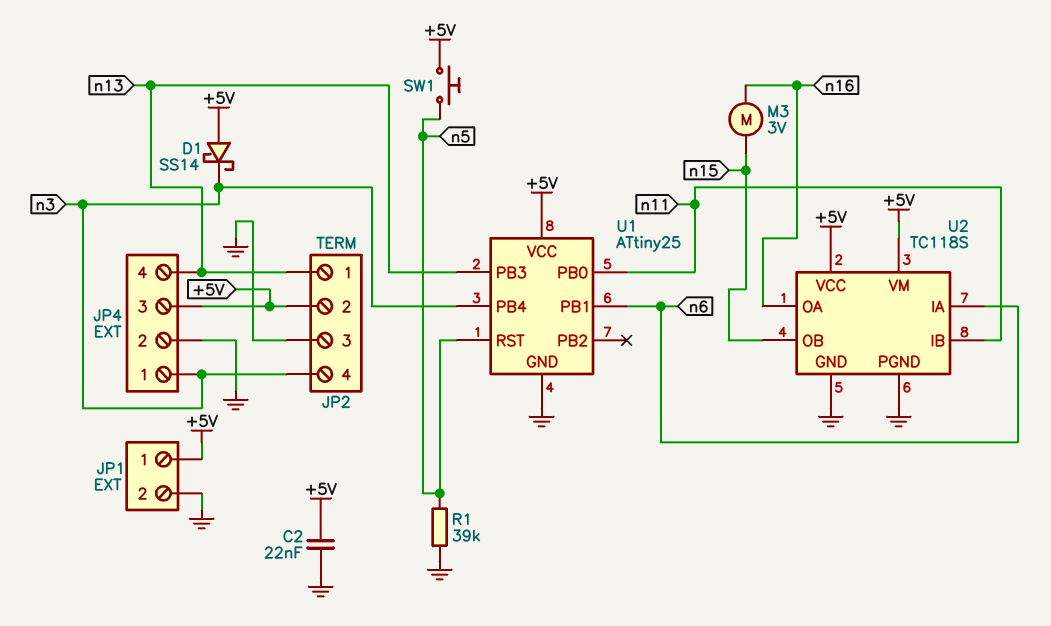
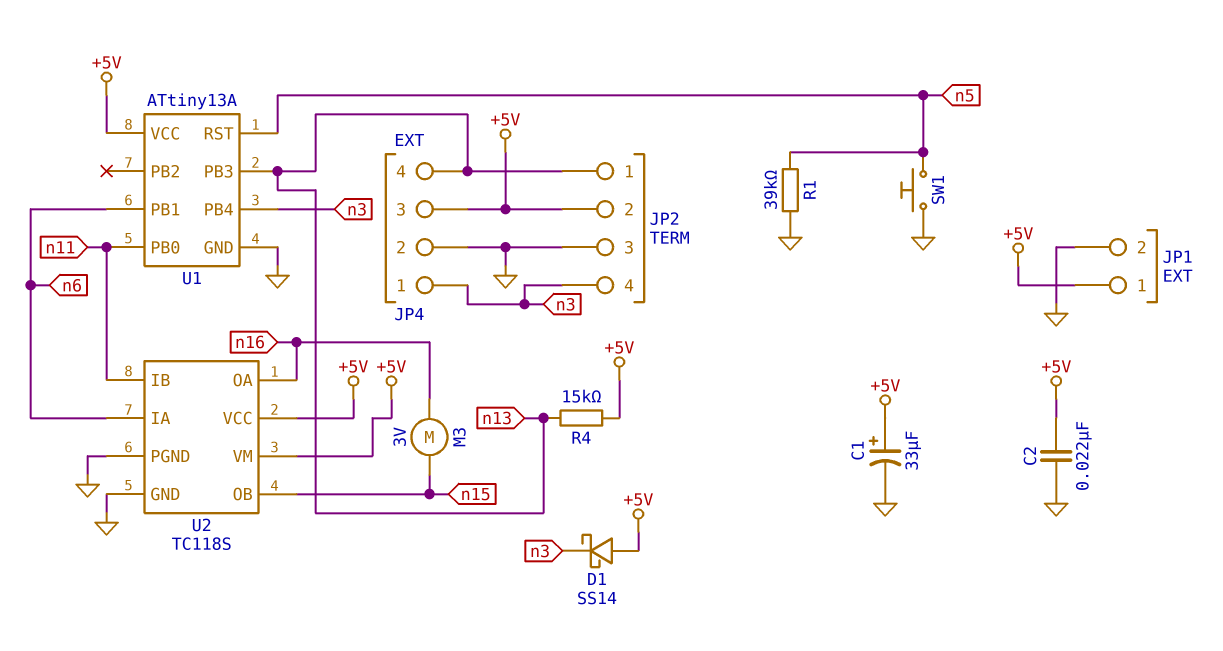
C1: none -> 33uF (plus +5V, minus GND)
R4: none -> 15k (+5V, n13)
SW1: button (+5V, n5) -> button (GND, n5)
U1: ATtiny25 -> ATtiny13A

